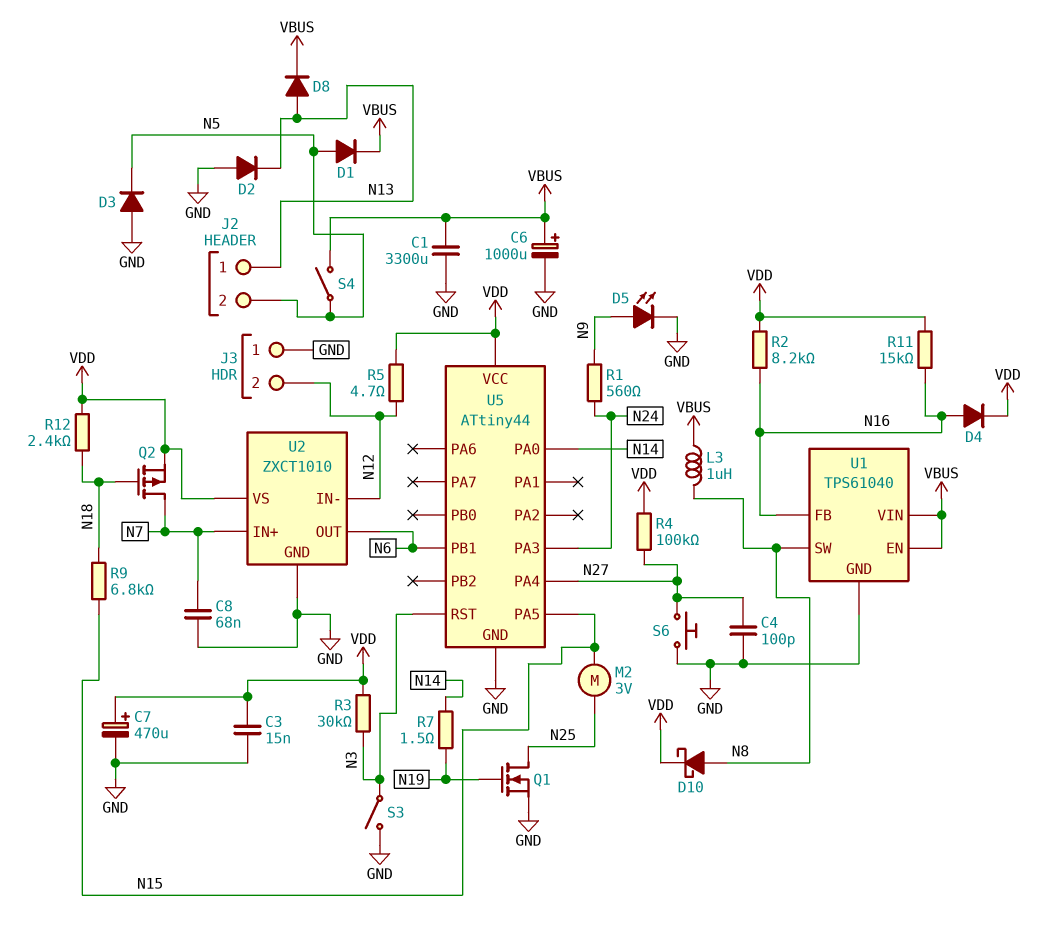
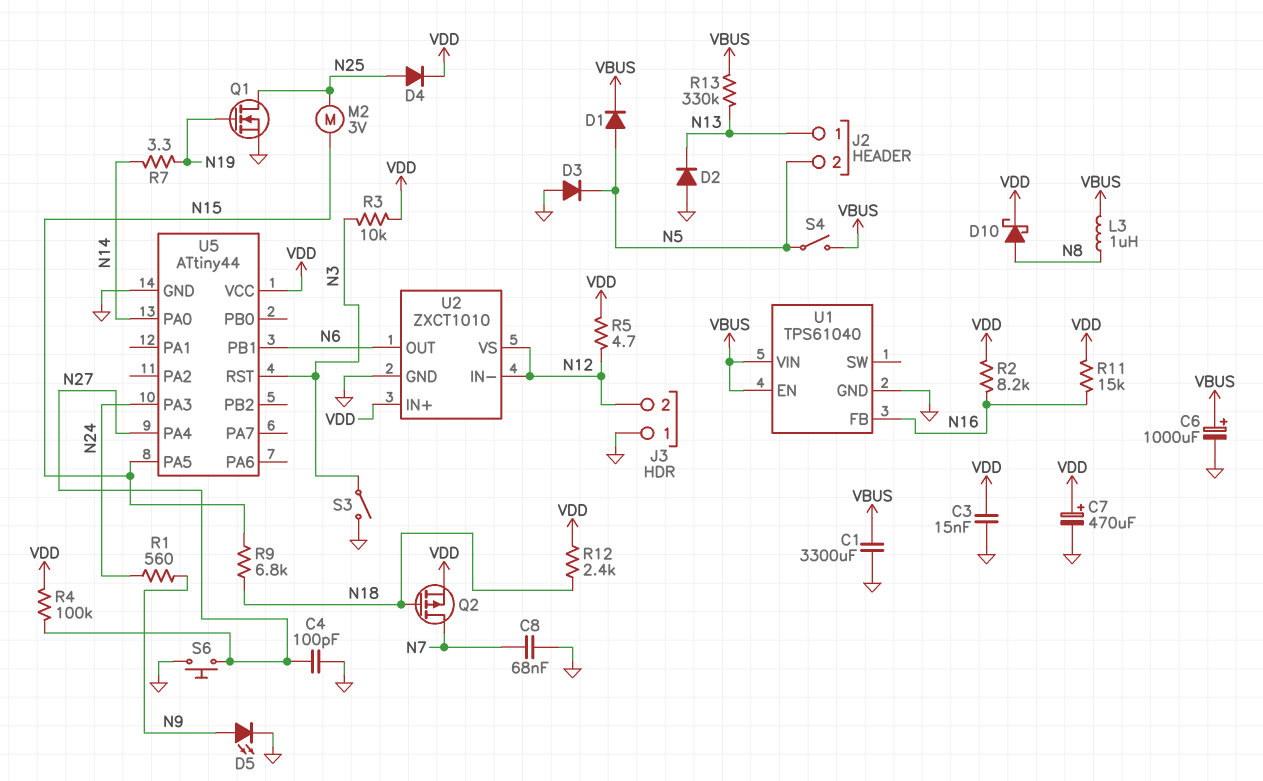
D4: diode (A N16, K VDD) -> diode (A N25, K VDD)
D8: diode (A N13, K VBUS) -> none
R3: 30k (N3, VDD) -> 10k (N3, VDD)
R7: 1.5 (N14, N19) -> 3.3 (N14, N19)
R13: none -> 330k (N13, VBUS)
U1 pin SW: N8 -> none
U2 pin IN+: N7 -> VDD
U2 pin VS: VDD -> N12

